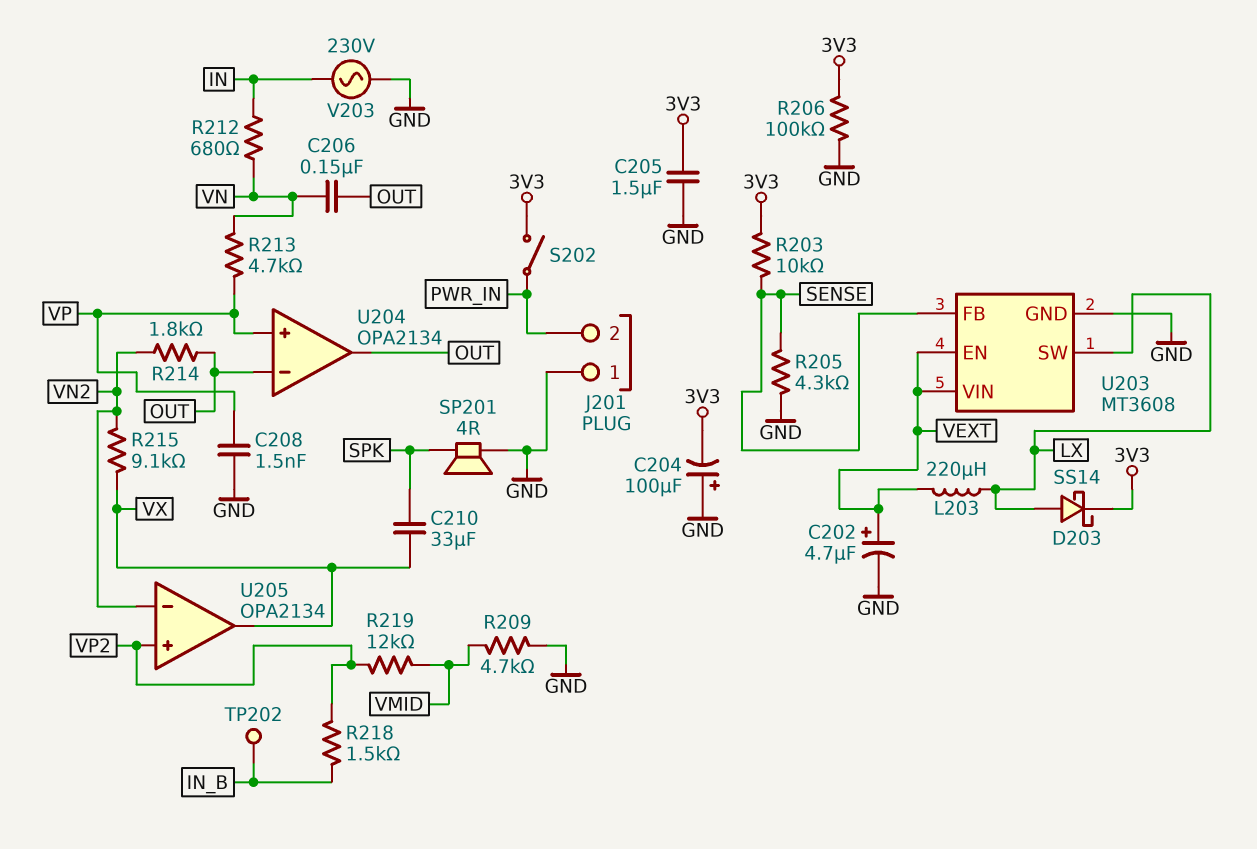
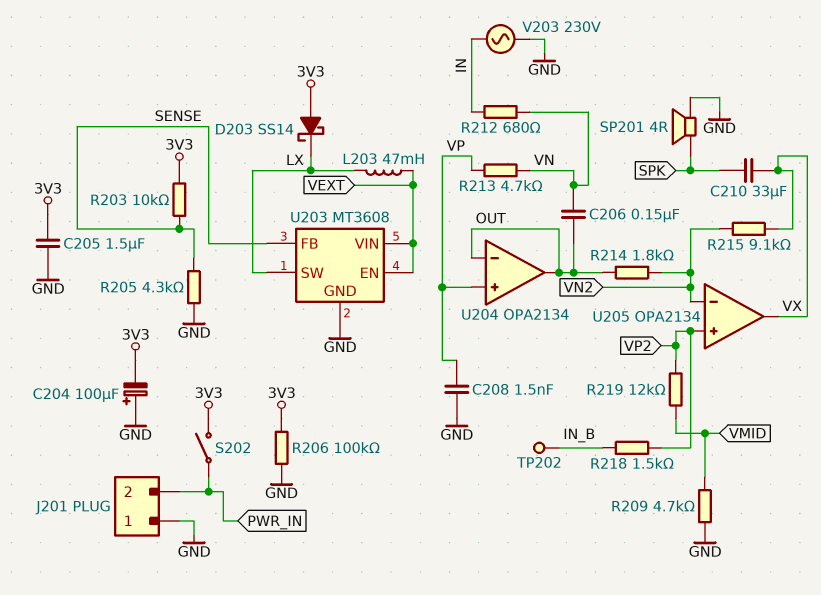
C202: 4.7uF (plus VEXT, minus GND) -> none
D203: schottky SS14 (A LX, K 3V3) -> schottky SS14 (A 3V3, K LX)
L203: 220uH (LX, VEXT) -> 47mH (LX, VEXT)

